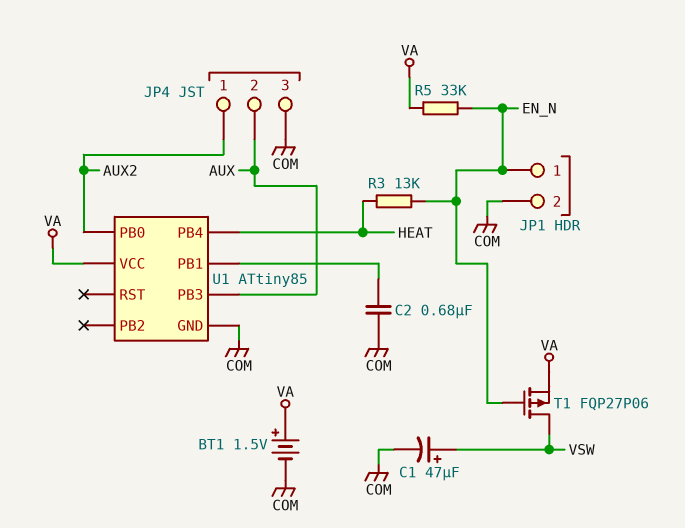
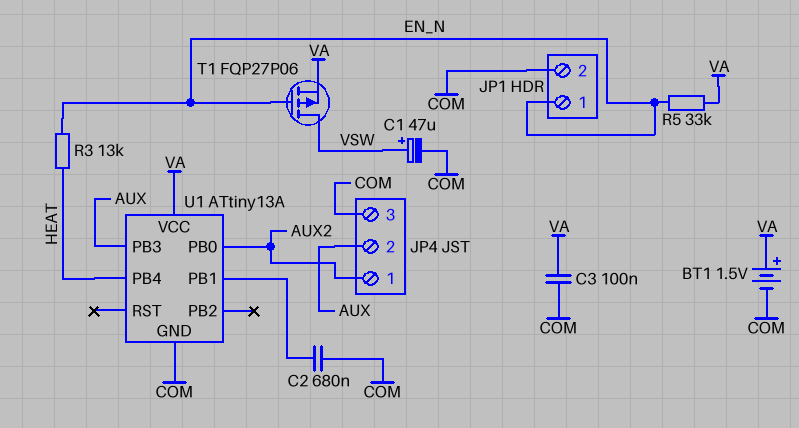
C3: none -> 100nF (COM, VA)
U1: ATtiny85 -> ATtiny13A

